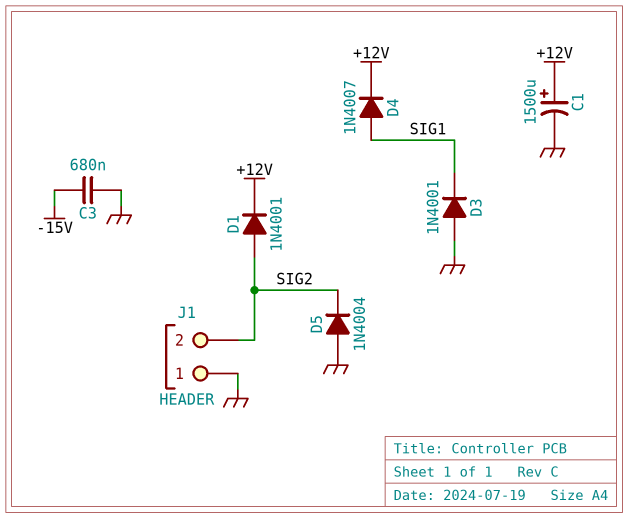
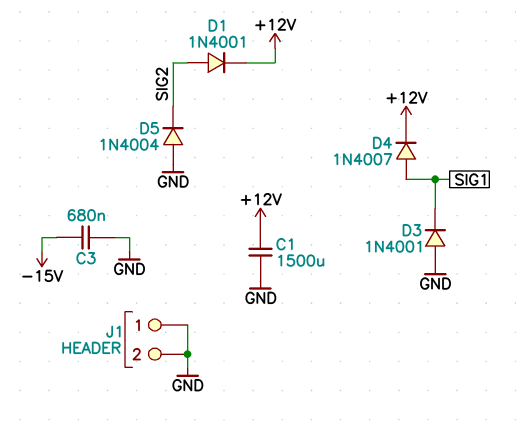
C1: 1500uF (plus +12V, minus GND) -> 1500uF (+12V, GND)
J1 pin 2: SIG2 -> GND

